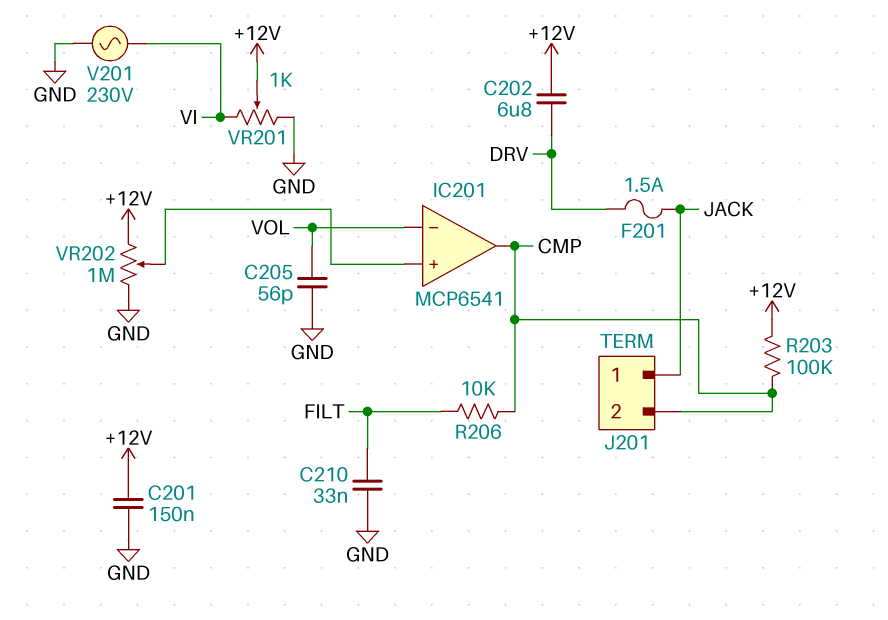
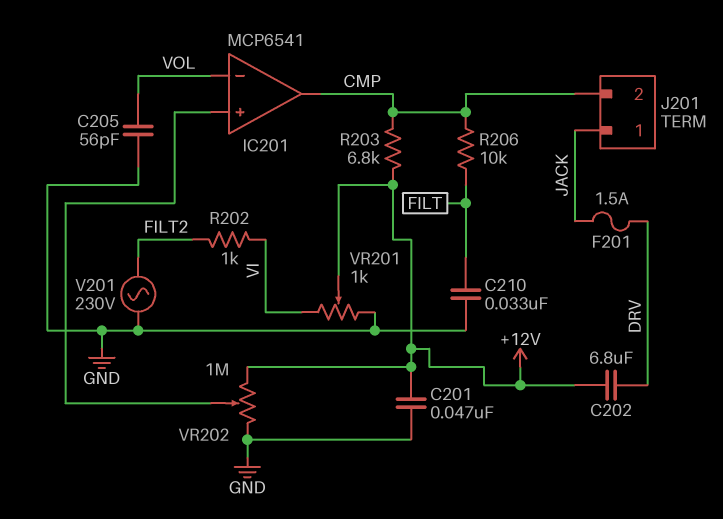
C201: 150nF (+12V, GND) -> 47nF (+12V, GND)
R202: none -> 1k (FILT2, VI)
R203: 100k (+12V, CMP) -> 6.8k (+12V, CMP)
V201: AC 230V (GND, VI) -> AC 230V (FILT2, GND)

